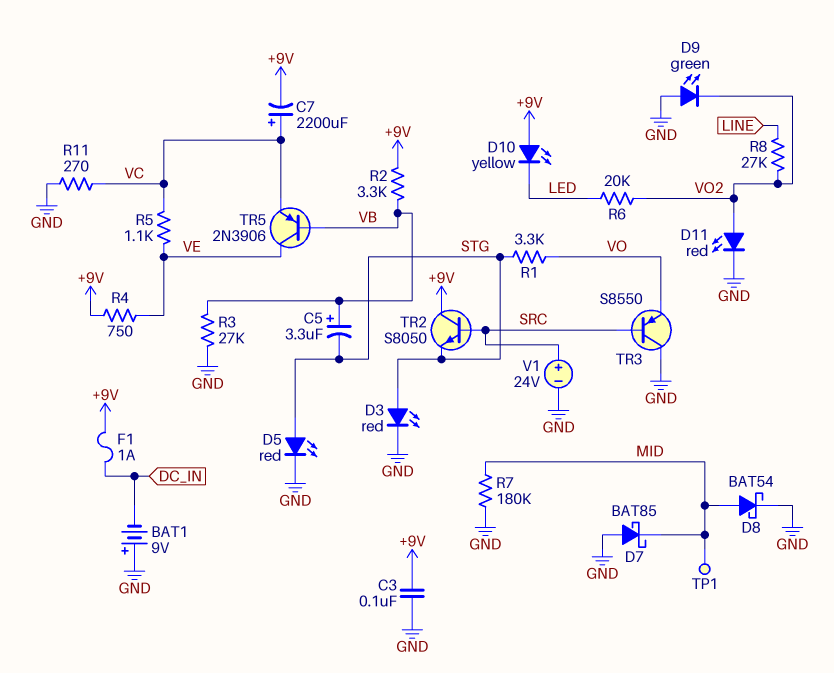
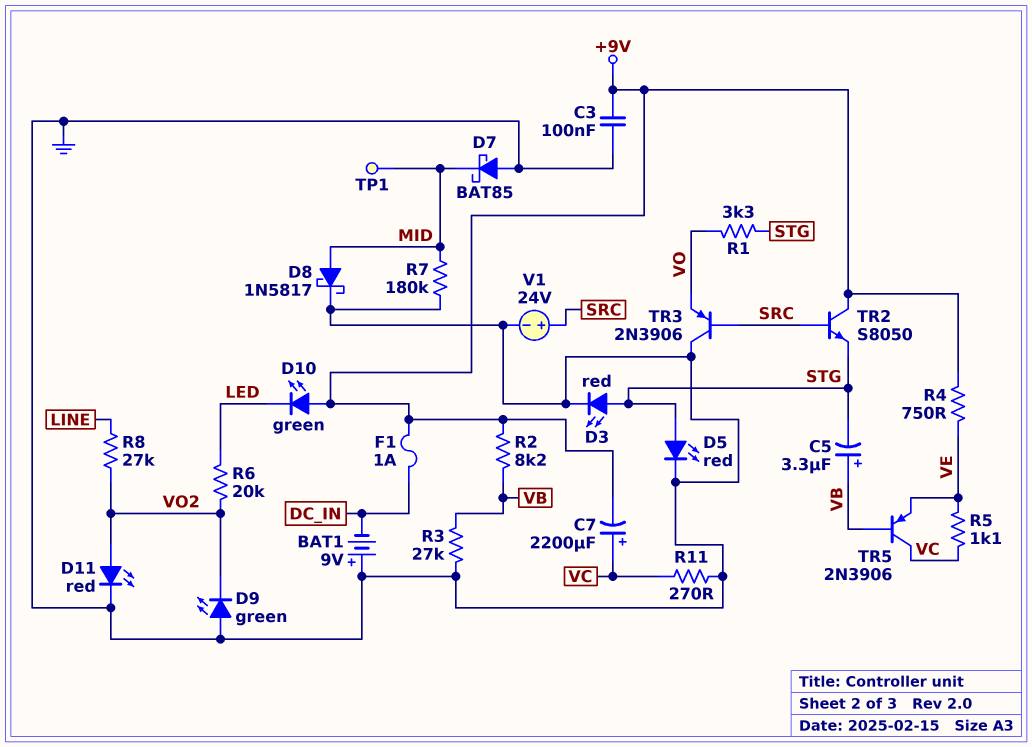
D8: schottky BAT54 (A MID, K GND) -> schottky 1N5817 (A MID, K GND)
D10: LED yellow (A +9V, K LED) -> LED green (A +9V, K LED)
R2: 3.3k (+9V, VB) -> 8.2k (+9V, VB)
TR3: PNP S8550 (B SRC, C GND, E VO) -> PNP 2N3906 (B SRC, C GND, E VO)
TR5: PNP 2N3906 (B VB, C VE, E VC) -> PNP 2N3906 (B VB, C VC, E VE)

